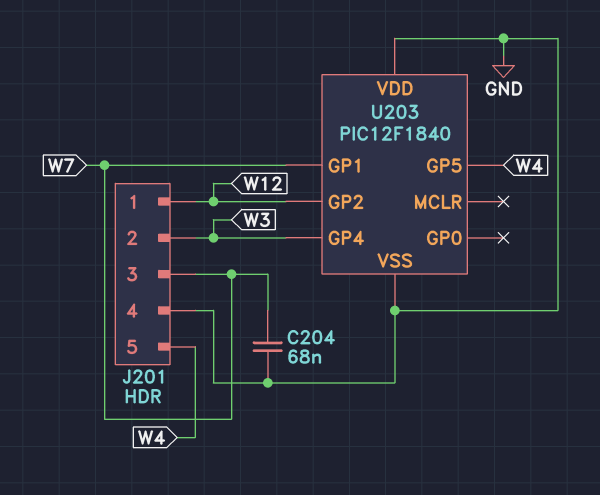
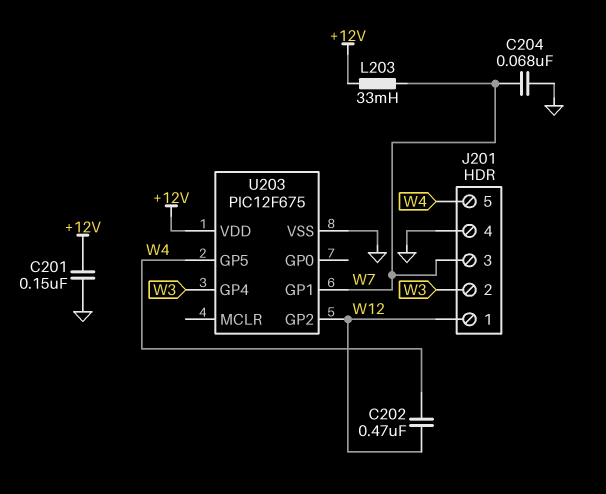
C201: none -> 150nF (+12V, GND)
C202: none -> 470nF (W4, W12)
L203: none -> 33mH (+12V, W7)
U203: PIC12F1840 -> PIC12F675
U203 pin VDD: GND -> +12V

